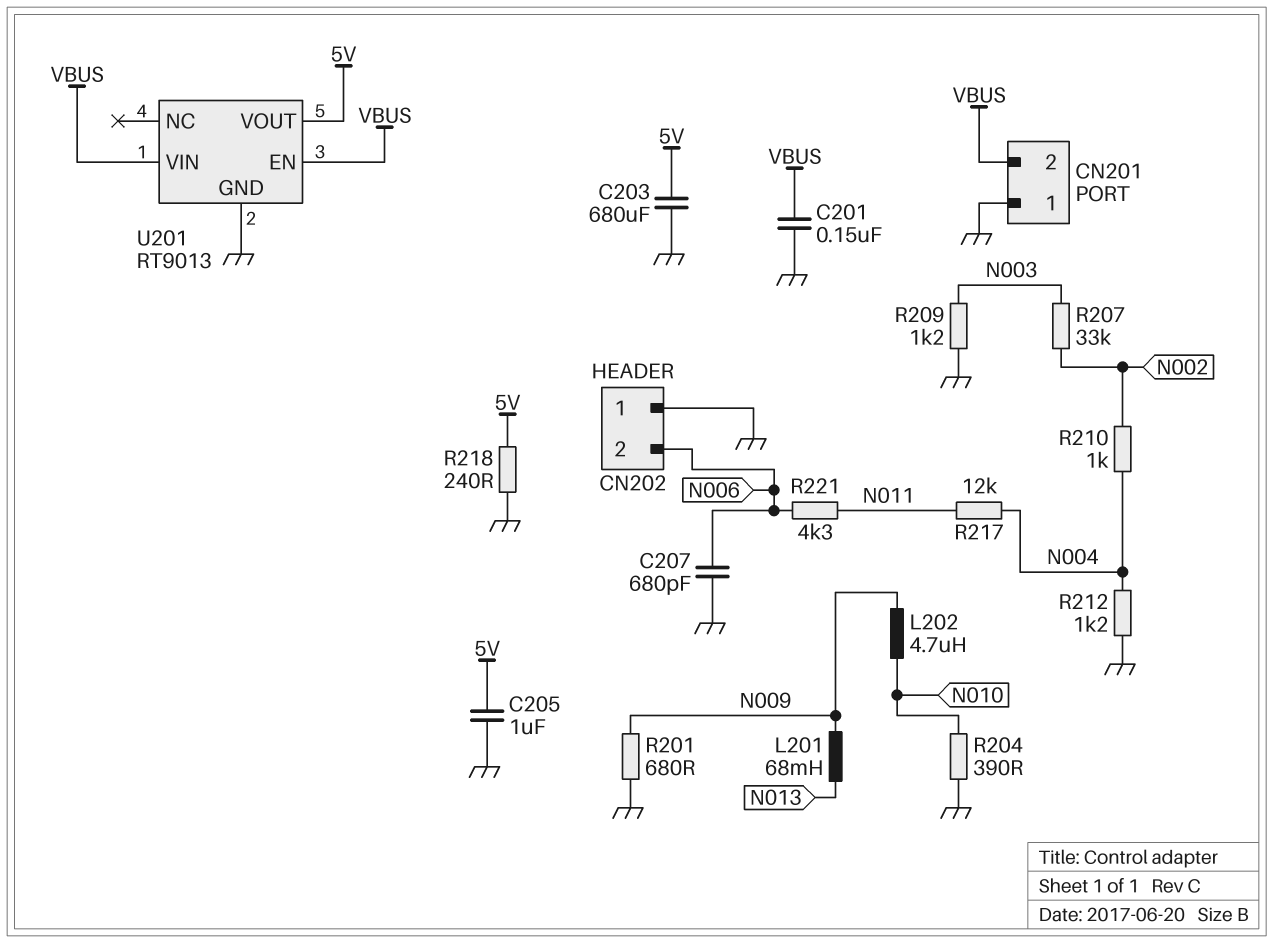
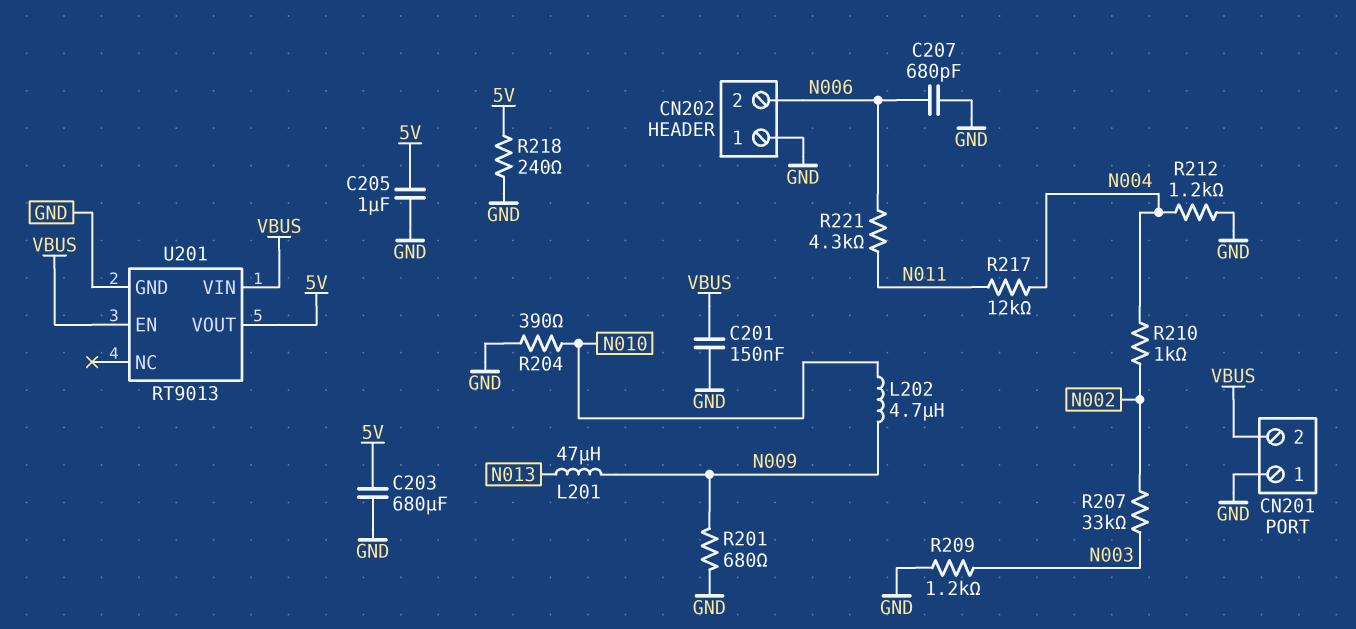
L201: 68mH (N009, N013) -> 47uH (N009, N013)

